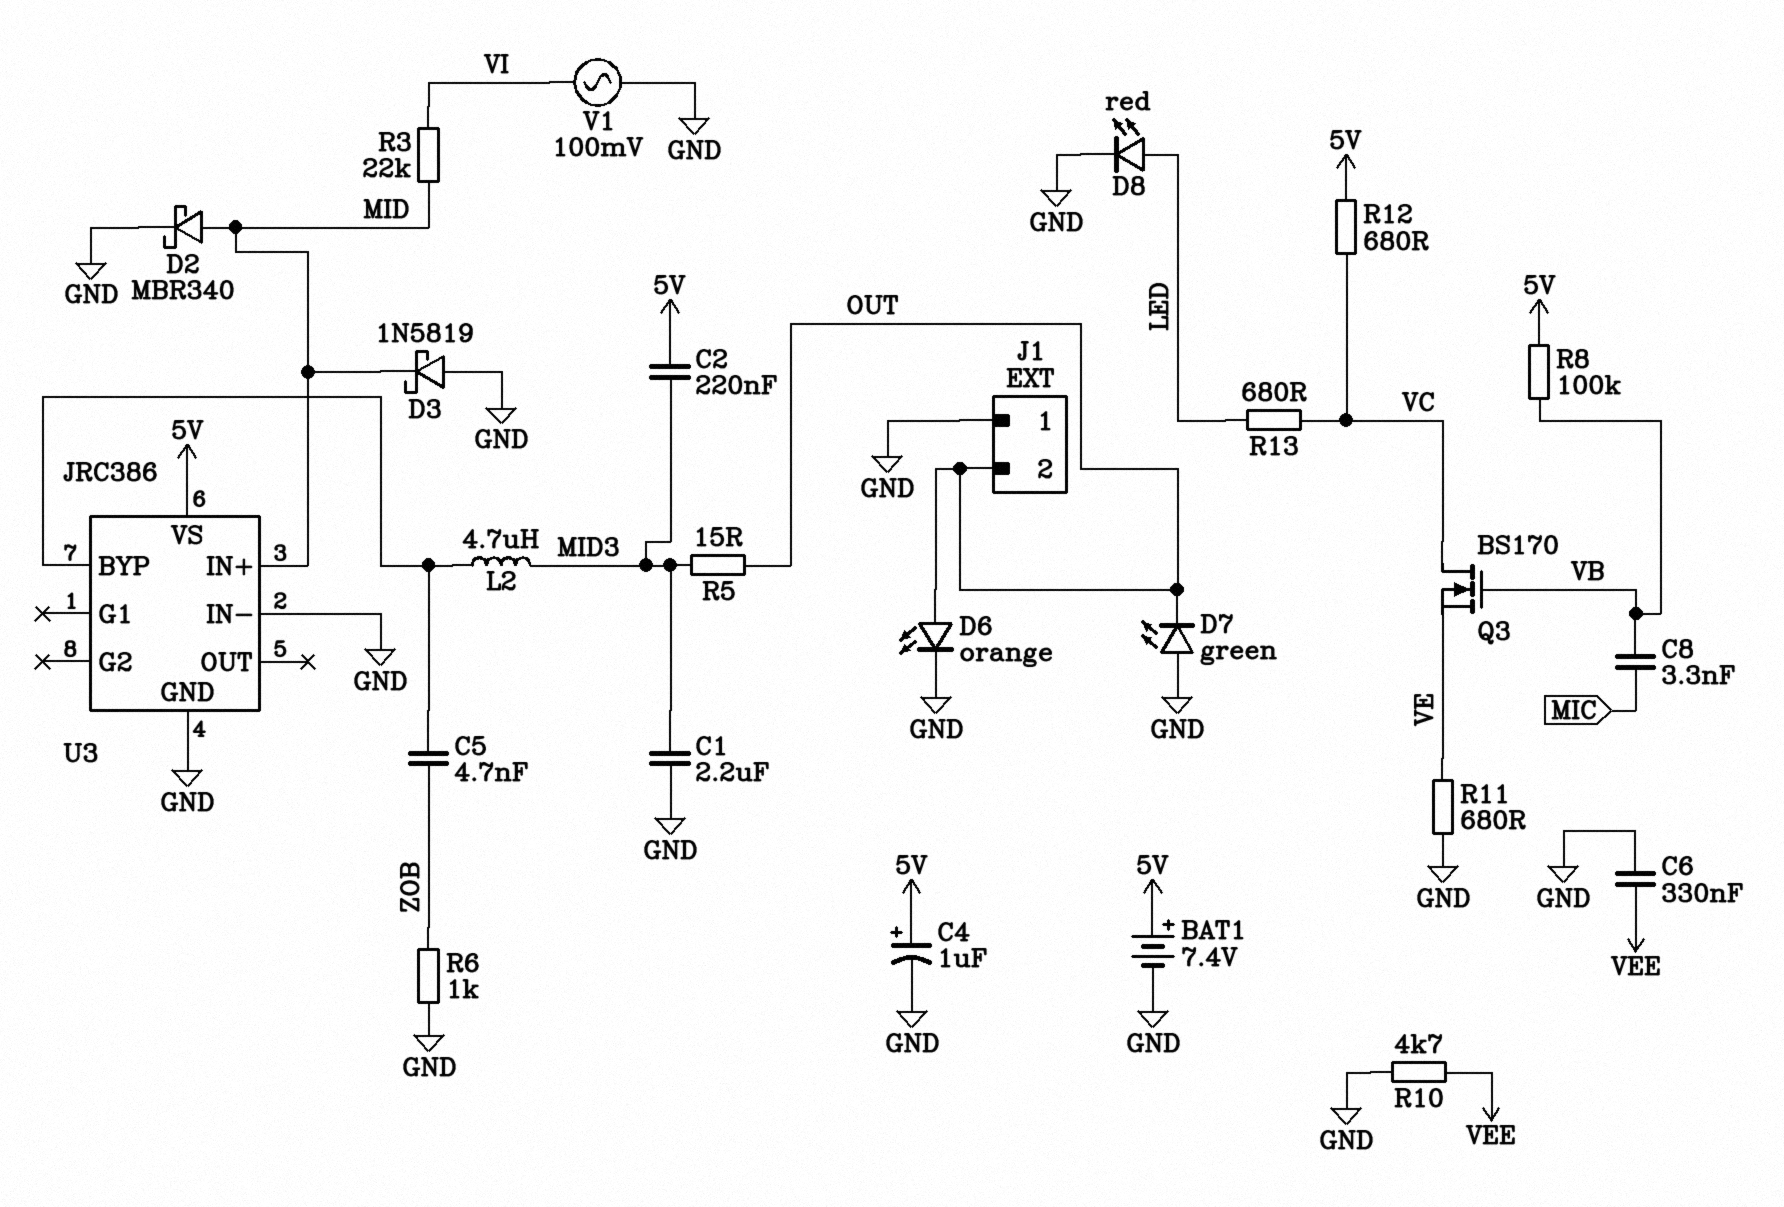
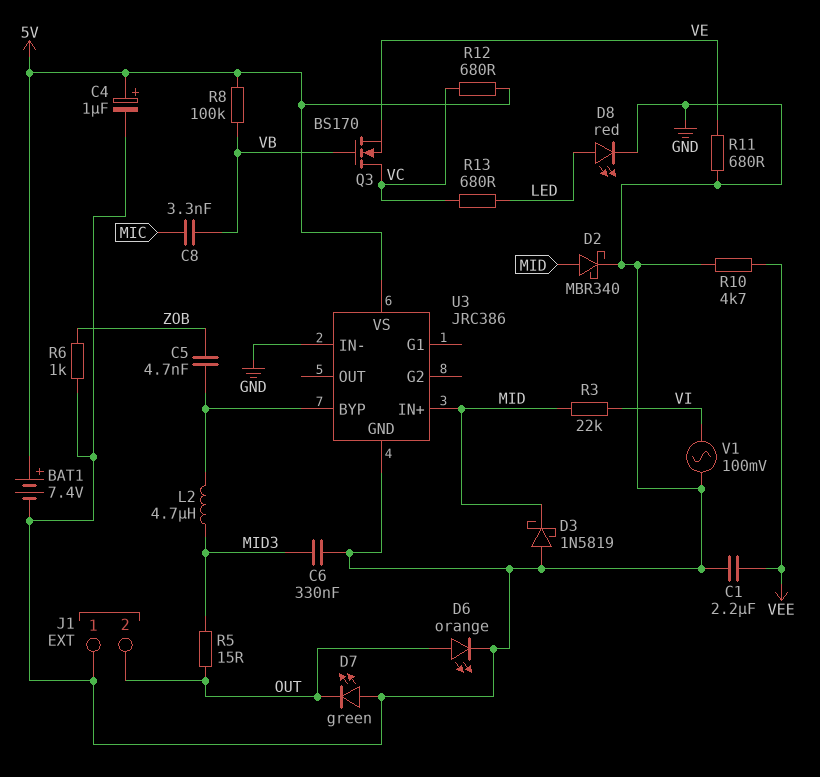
C1: 2.2uF (GND, MID3) -> 2.2uF (GND, VEE)
C2: 220nF (5V, MID3) -> none
C6: 330nF (GND, VEE) -> 330nF (GND, MID3)

